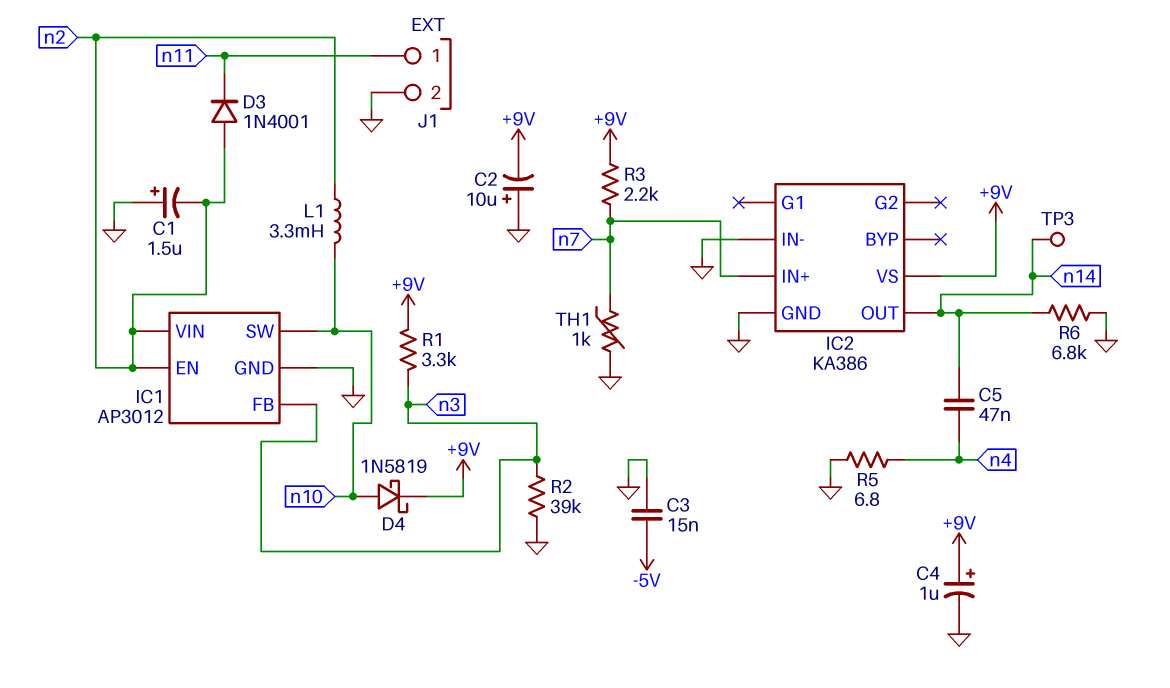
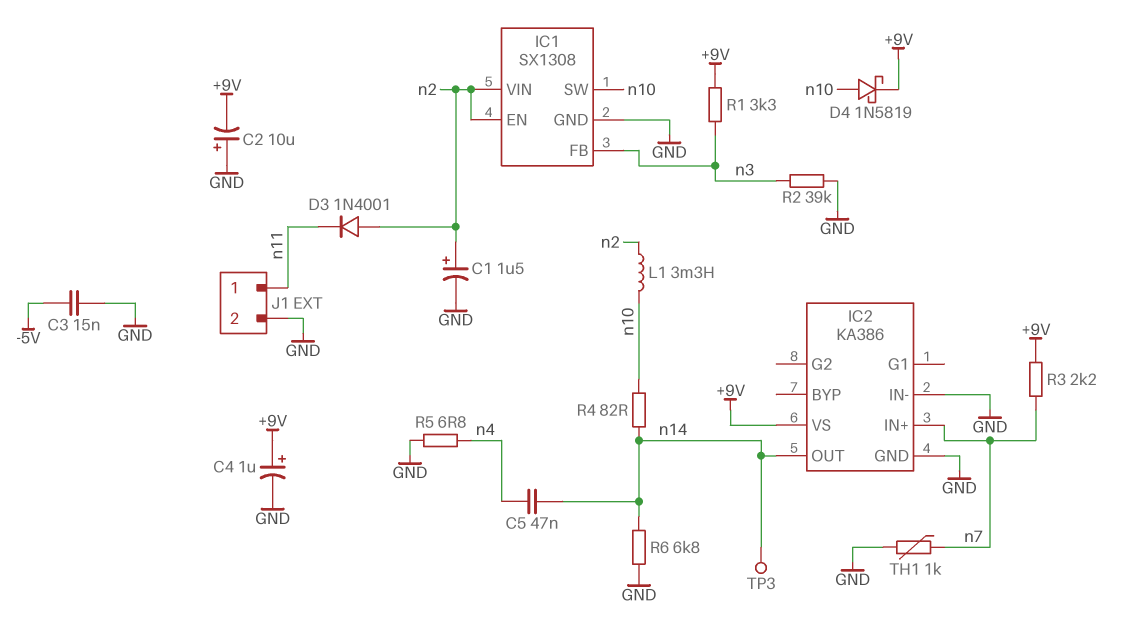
C1: 1.5uF (plus GND, minus n2) -> 1.5uF (plus n2, minus GND)
IC1: AP3012 -> SX1308
R4: none -> 82 (n10, n14)

